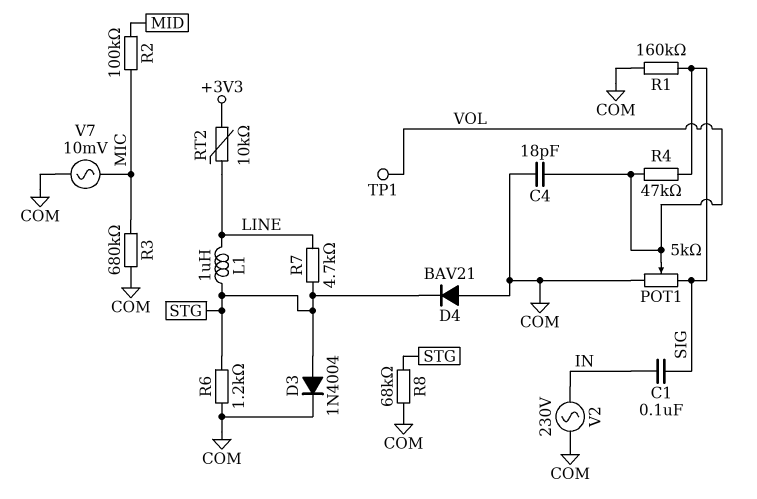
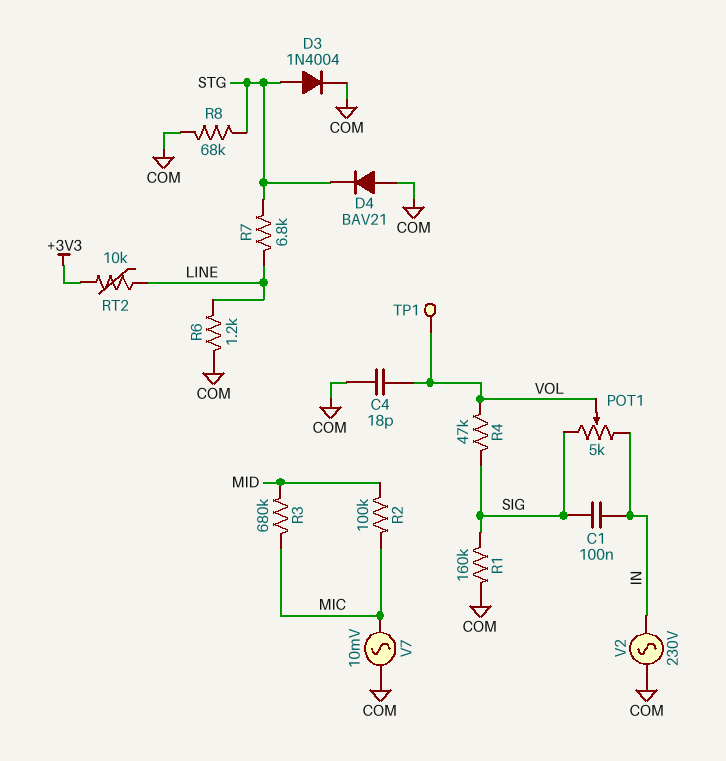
L1: 1uH (LINE, STG) -> none
POT1: 5k (COM, SIG, wiper VOL) -> 5k (IN, SIG, wiper VOL)
R3: 680k (COM, MIC) -> 680k (MIC, MID)
R6: 1.2k (COM, STG) -> 1.2k (COM, LINE)
R7: 4.7k (LINE, STG) -> 6.8k (LINE, STG)

